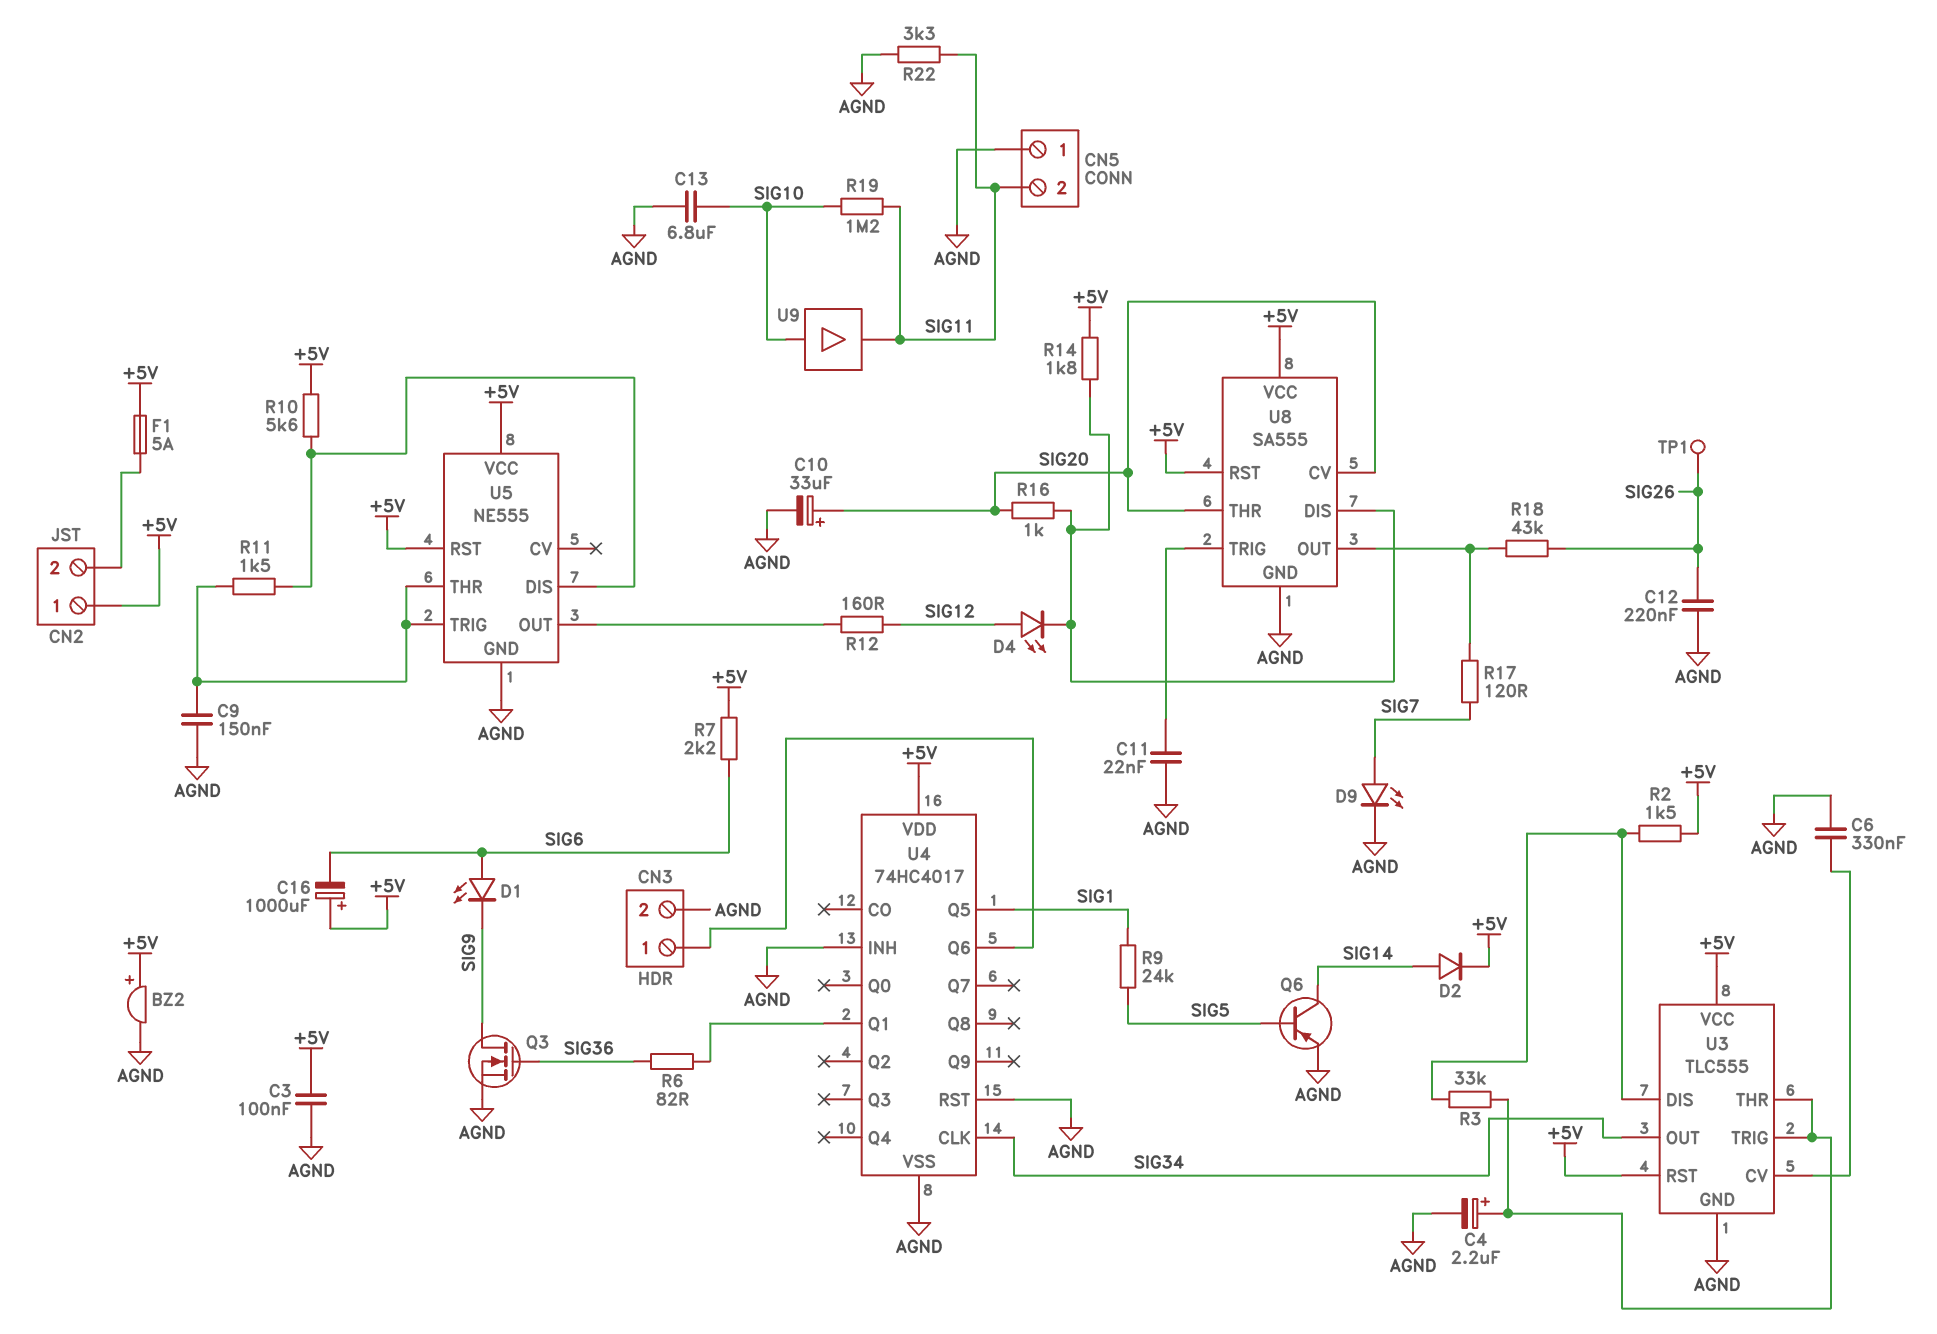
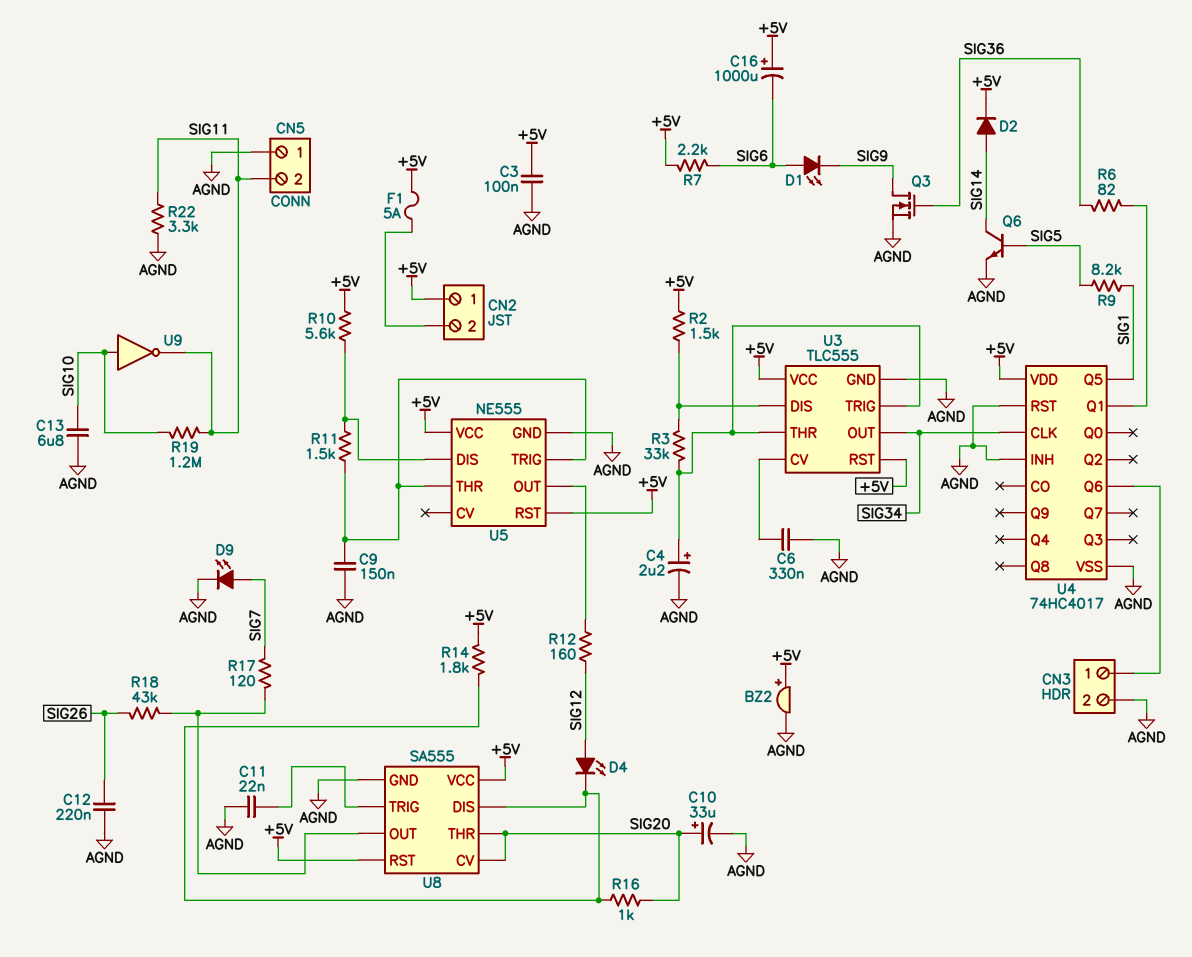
Q6: PNP (B SIG5, C SIG14, E AGND) -> NPN (B SIG5, C SIG14, E AGND)
R9: 24k (SIG1, SIG5) -> 8.2k (SIG1, SIG5)
TP1: test point (SIG26) -> none
U9: buffer (in SIG10, out SIG11) -> NOT (in SIG10, out SIG11)

